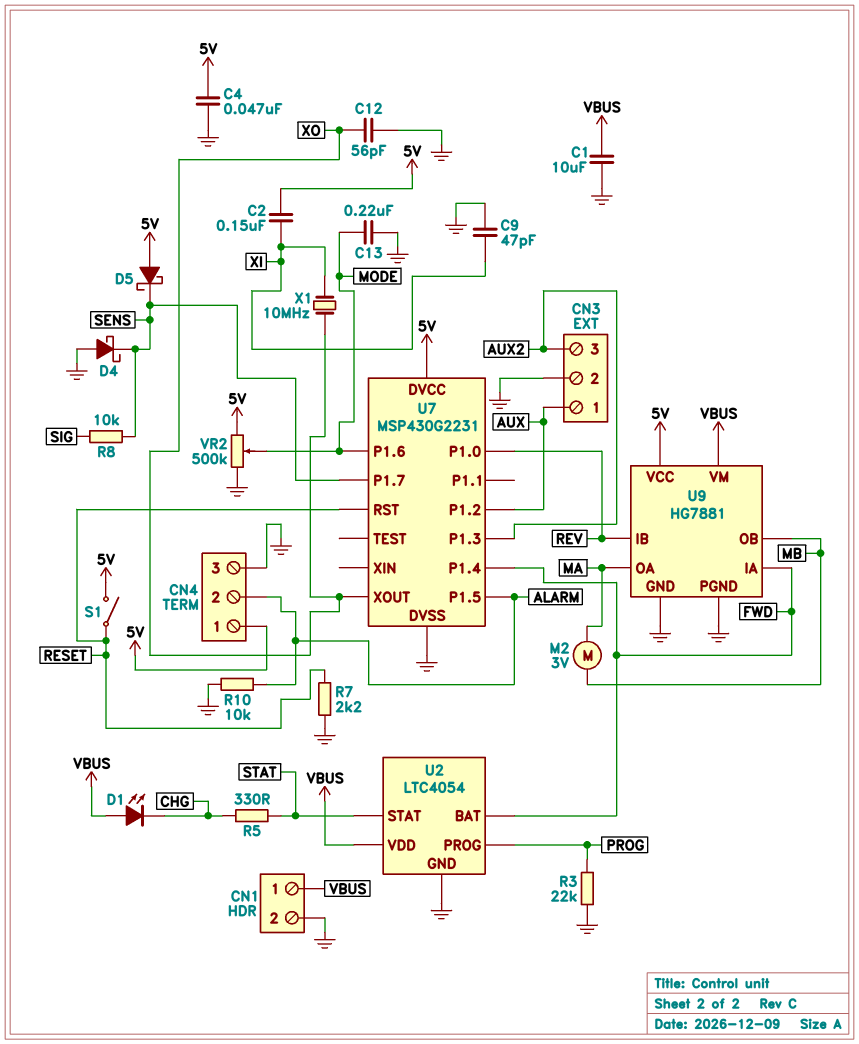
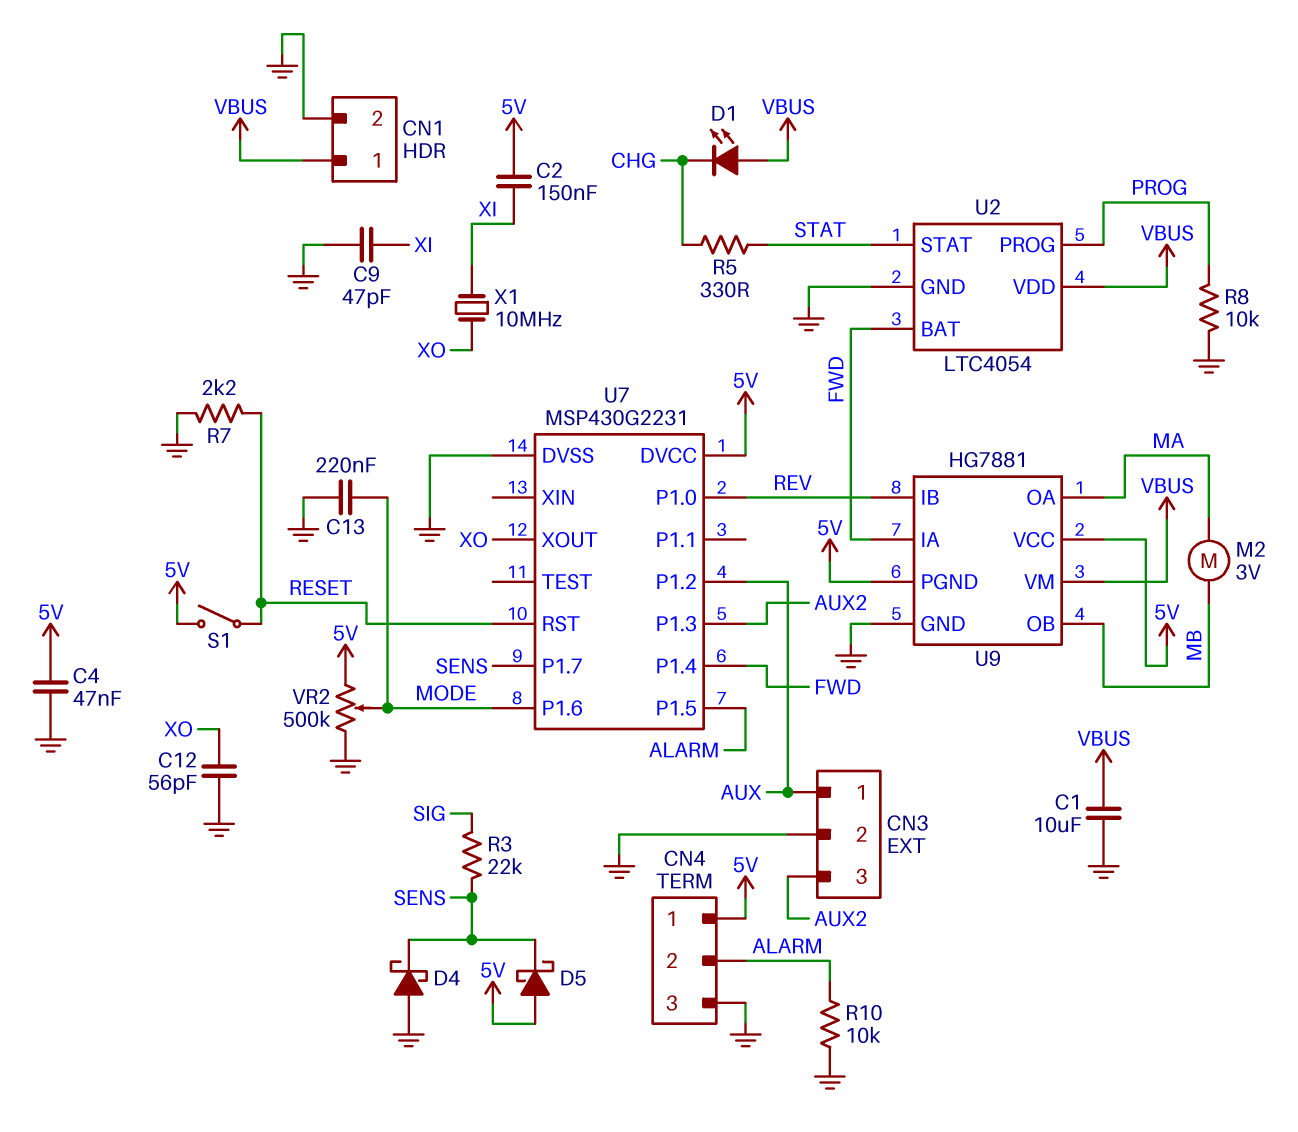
R3: 22k (GND, PROG) -> 22k (SENS, SIG)
R8: 10k (SENS, SIG) -> 10k (GND, PROG)
U9 pin PGND: GND -> 5V

